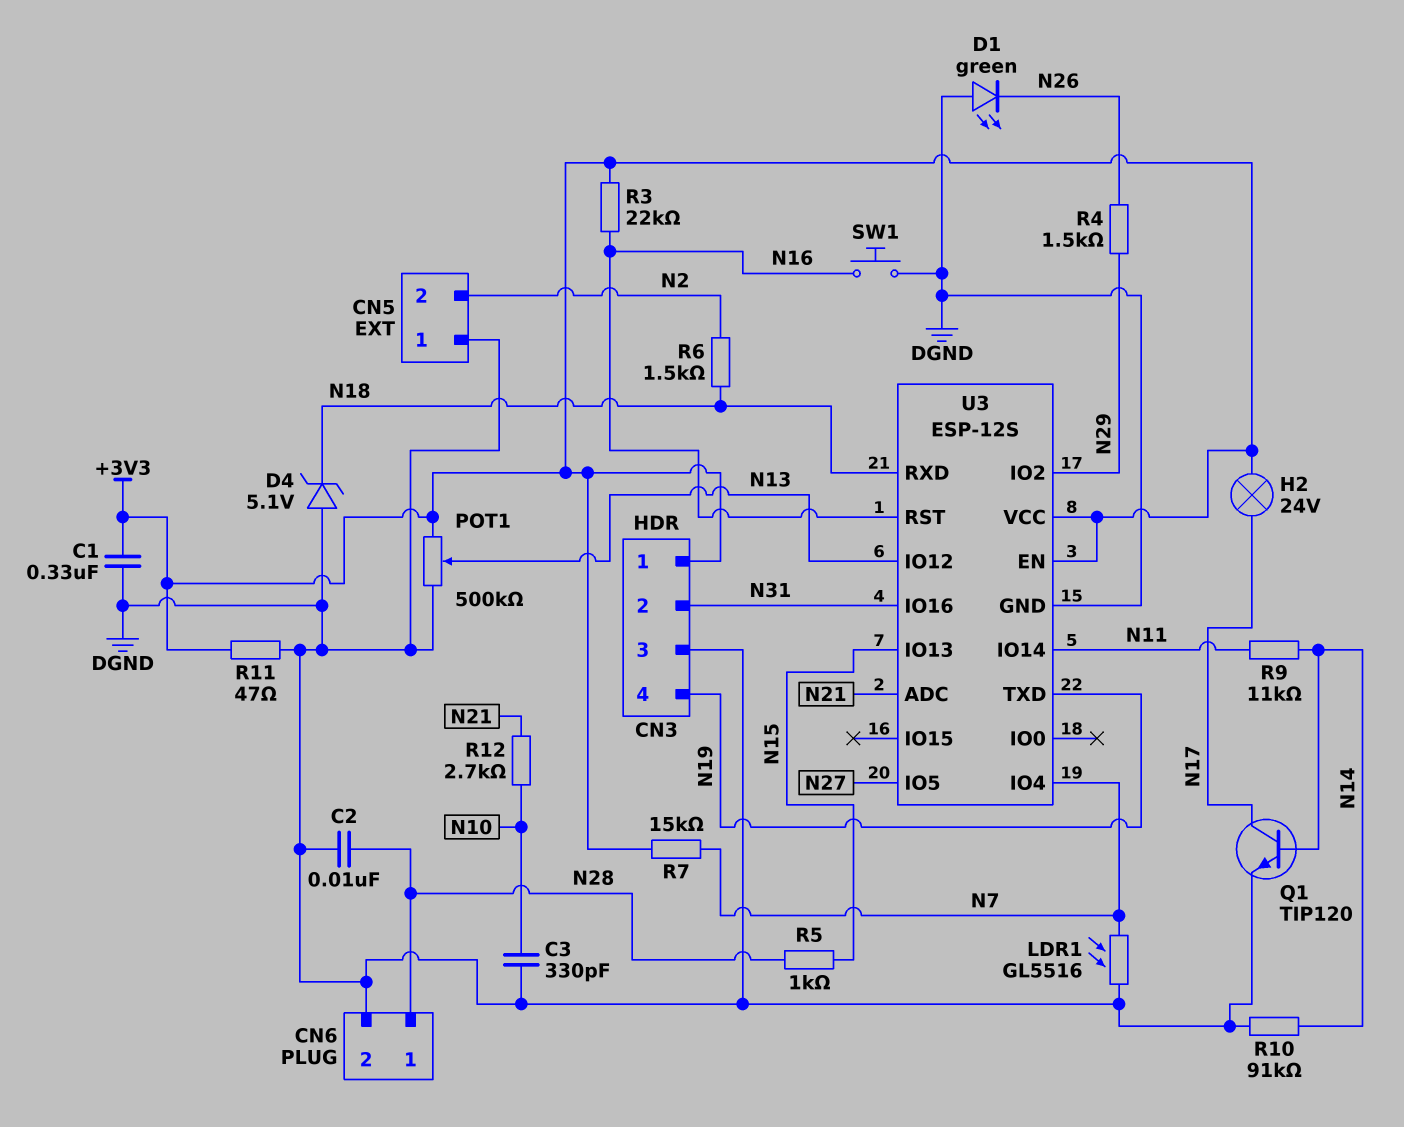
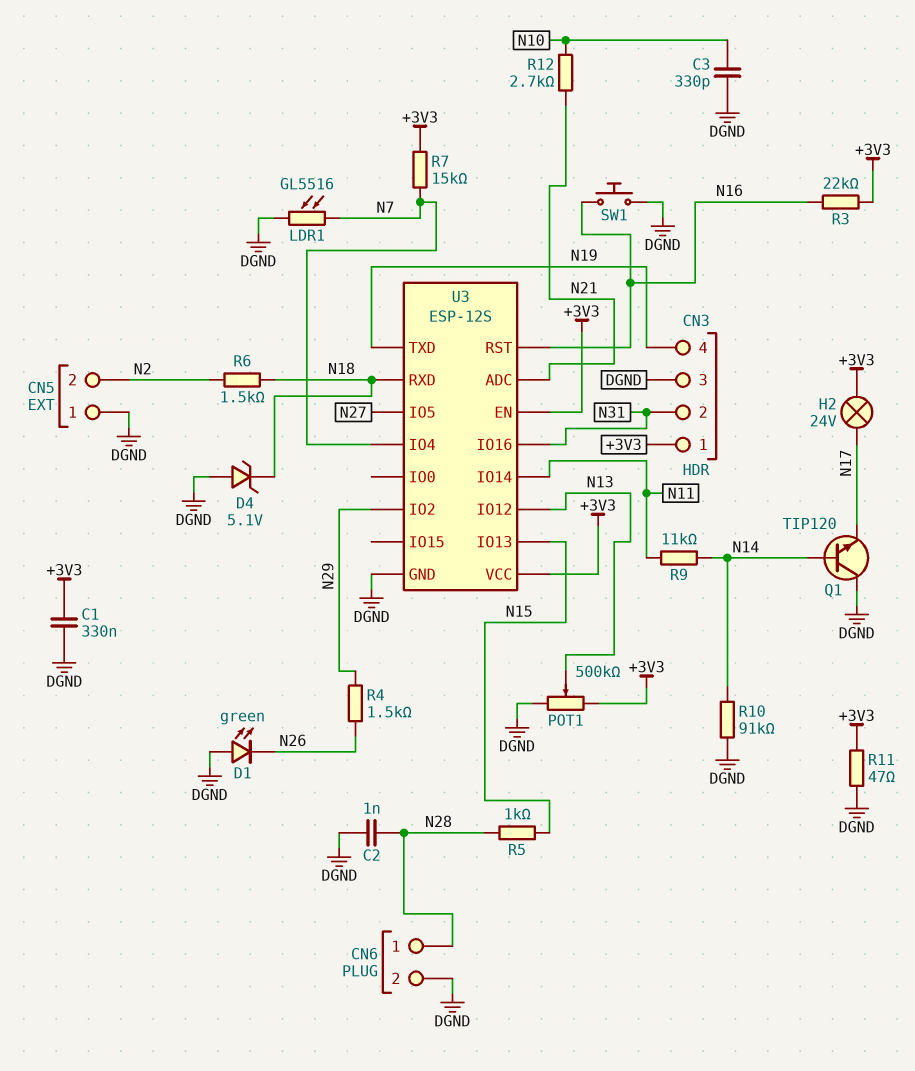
C2: 10nF (DGND, N28) -> 1nF (DGND, N28)
Q1: NPN TIP120 (B N14, C N17, E DGND) -> NPN TIP120 (B N14, C DGND, E N17)

